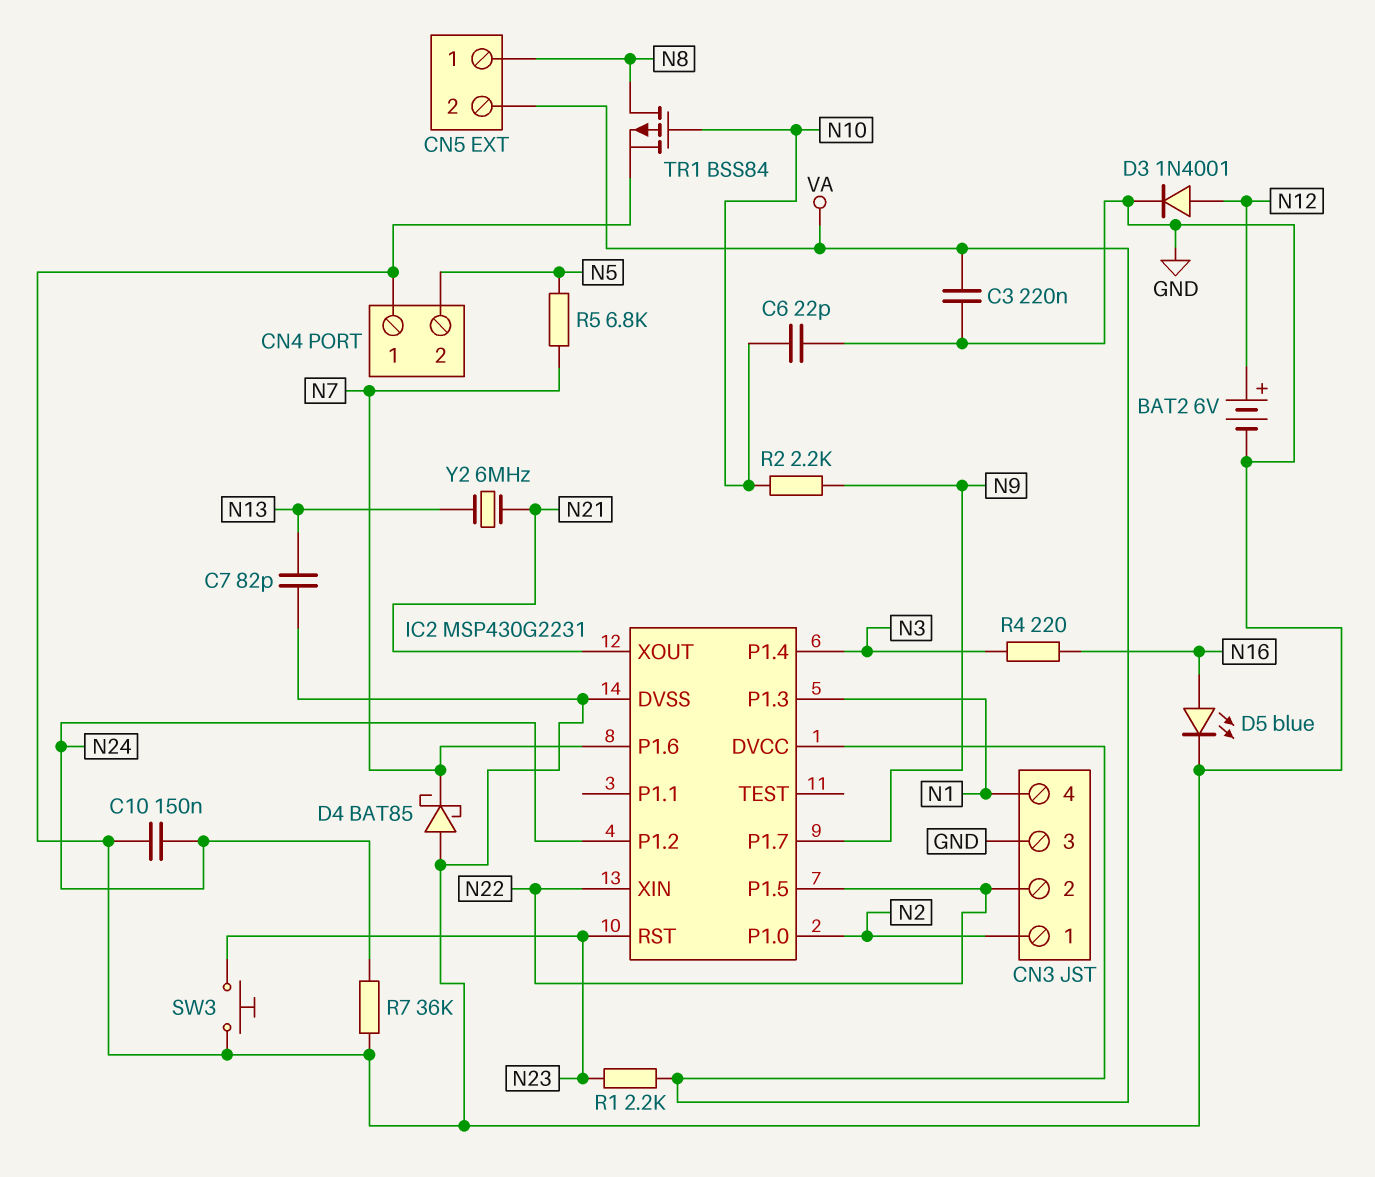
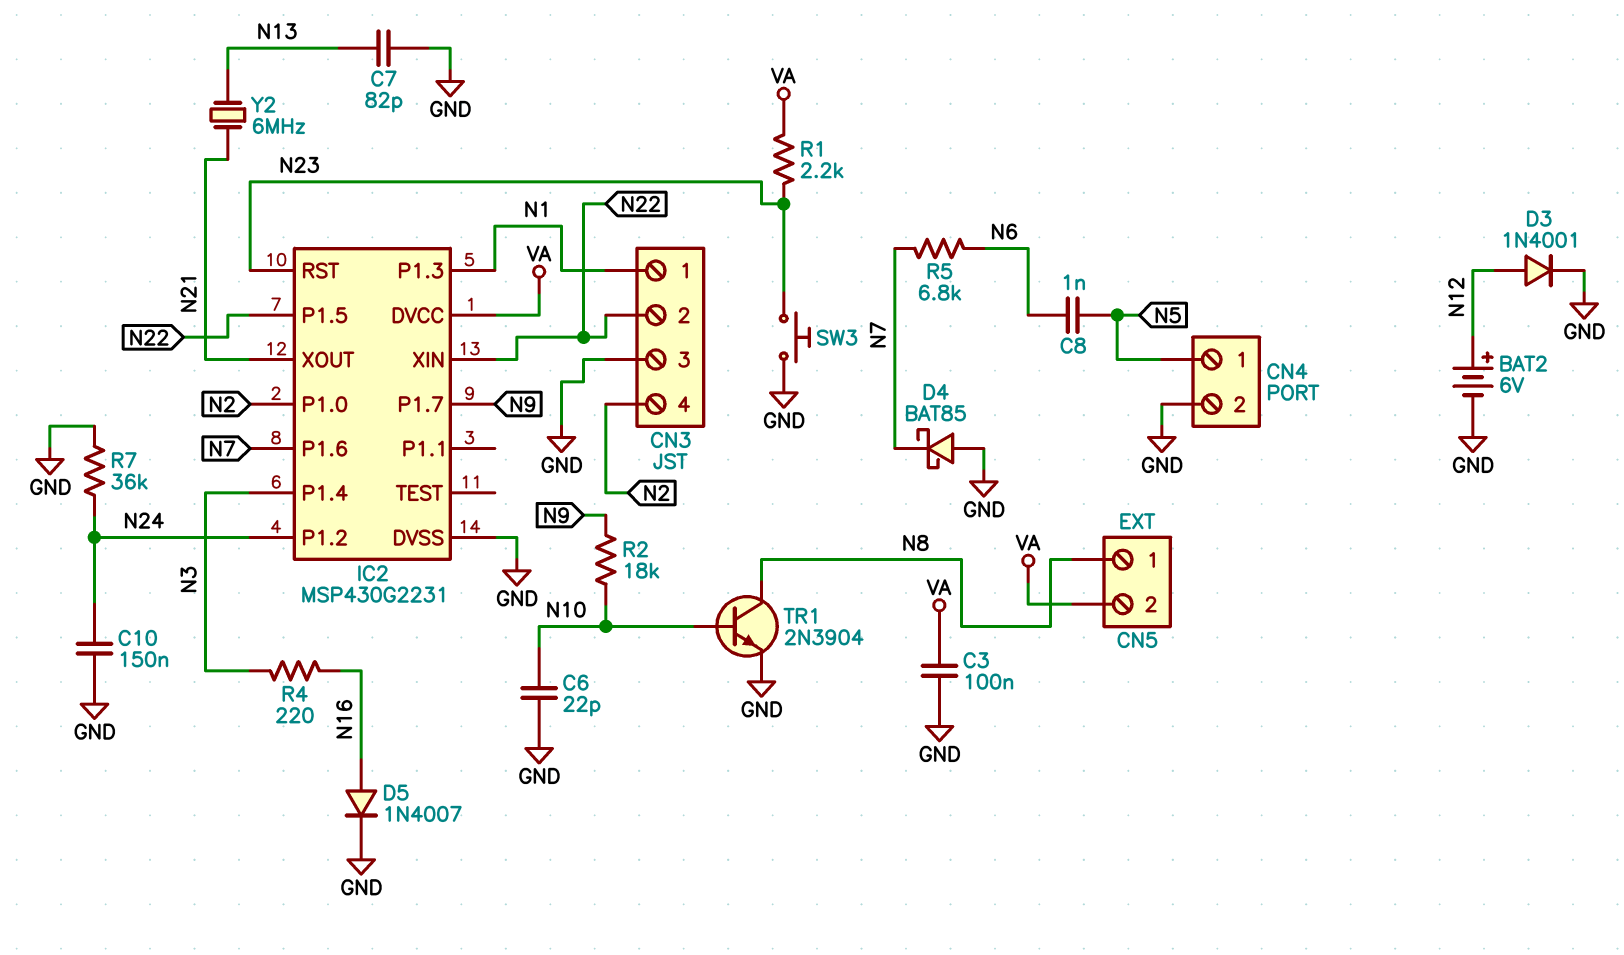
C3: 220nF (GND, VA) -> 100nF (GND, VA)
C8: none -> 1nF (N5, N6)
CN3 pin 1: N2 -> N1
CN3 pin 4: N1 -> N2
CN4 pin 1: GND -> N5
CN4 pin 2: N5 -> GND
D5: LED blue (A N16, K GND) -> diode 1N4007 (A N16, K GND)
R2: 2.2k (N9, N10) -> 18k (N9, N10)
R5: 6.8k (N5, N7) -> 6.8k (N6, N7)
TR1: PMOS BSS84 (G N10, D N8, S GND) -> NPN 2N3904 (B N10, C N8, E GND)

